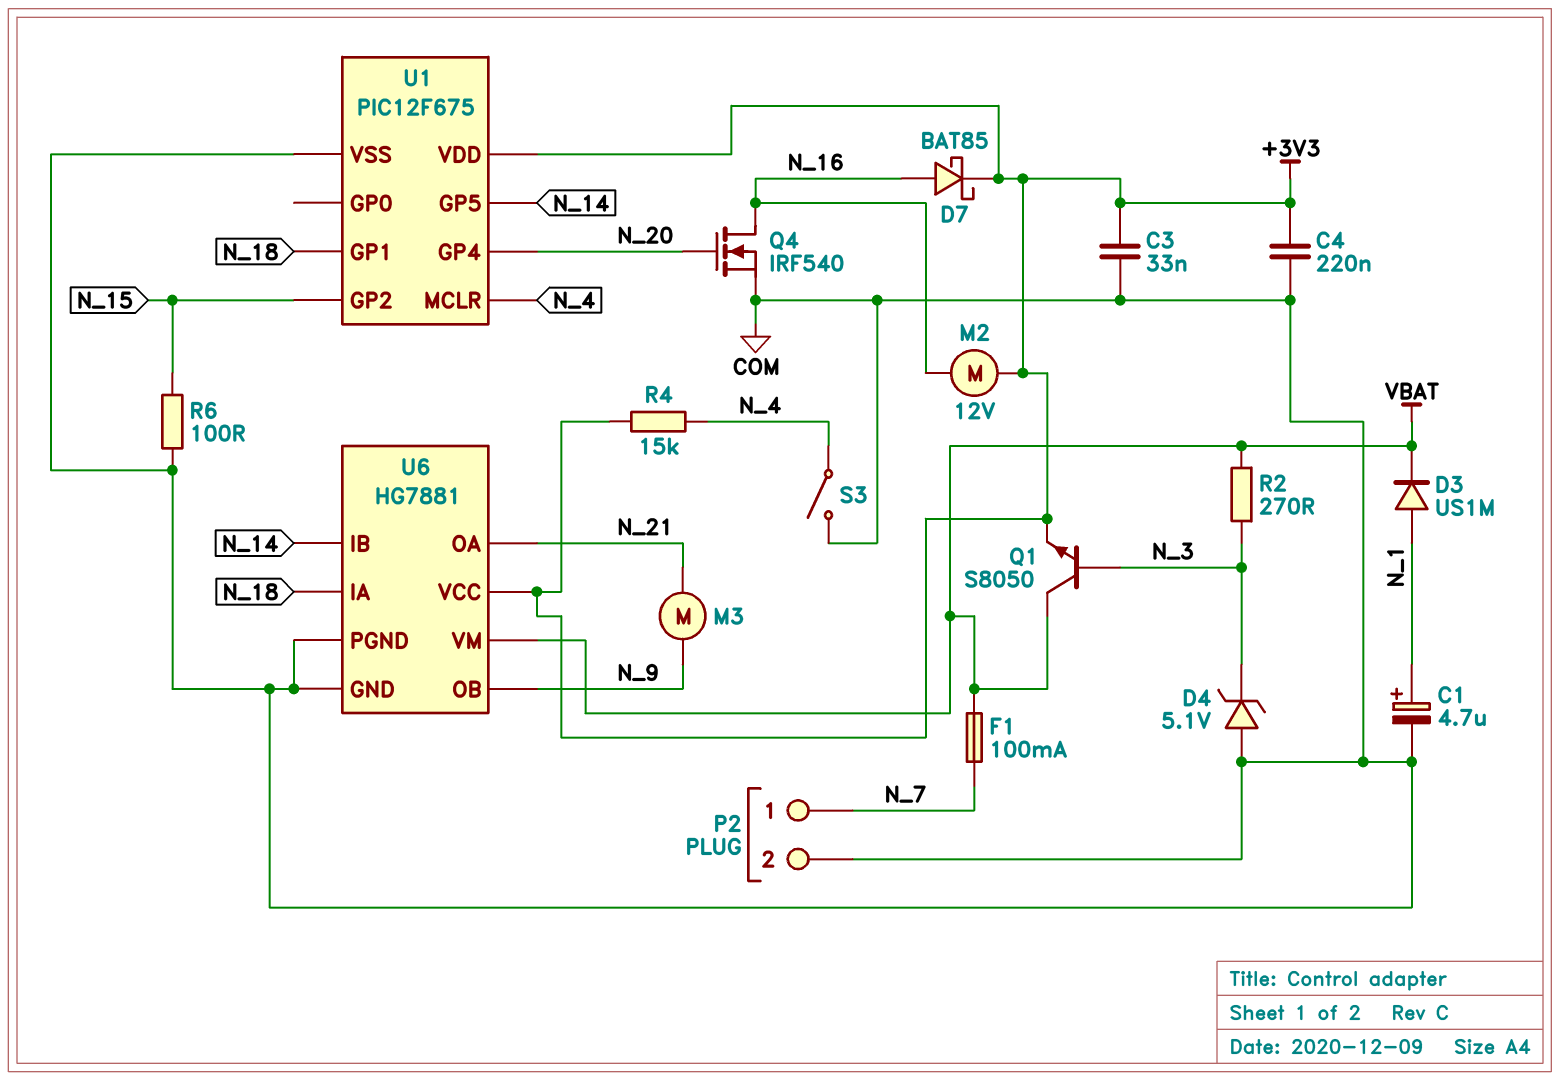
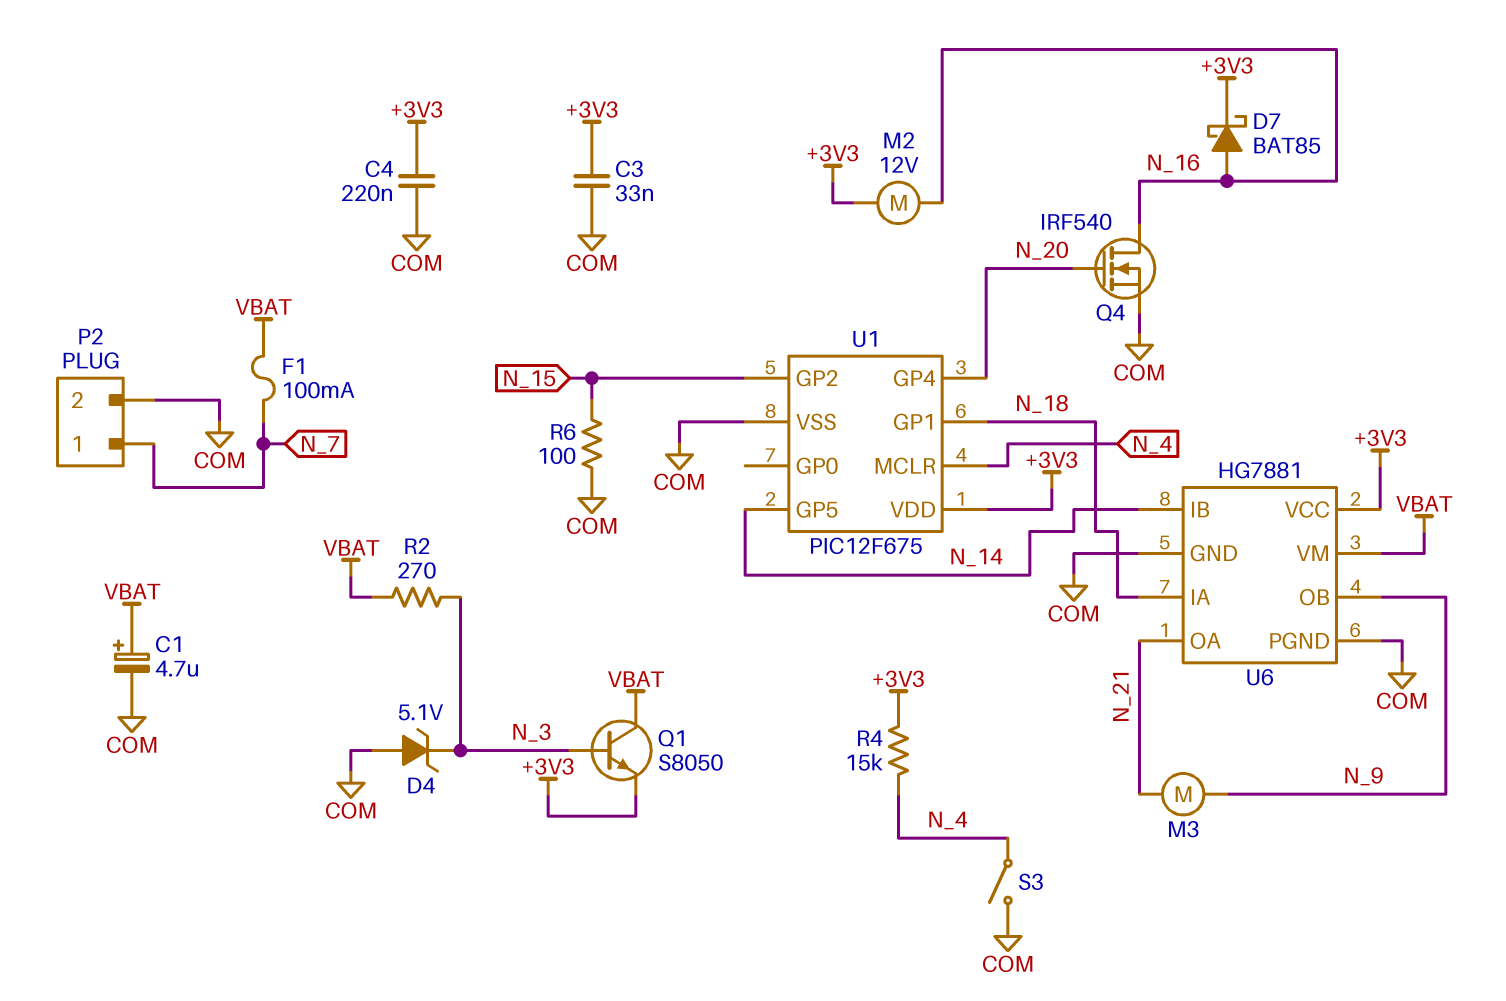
C1: 4.7uF (plus N_1, minus COM) -> 4.7uF (plus VBAT, minus COM)
D3: diode US1M (A N_1, K VBAT) -> none

